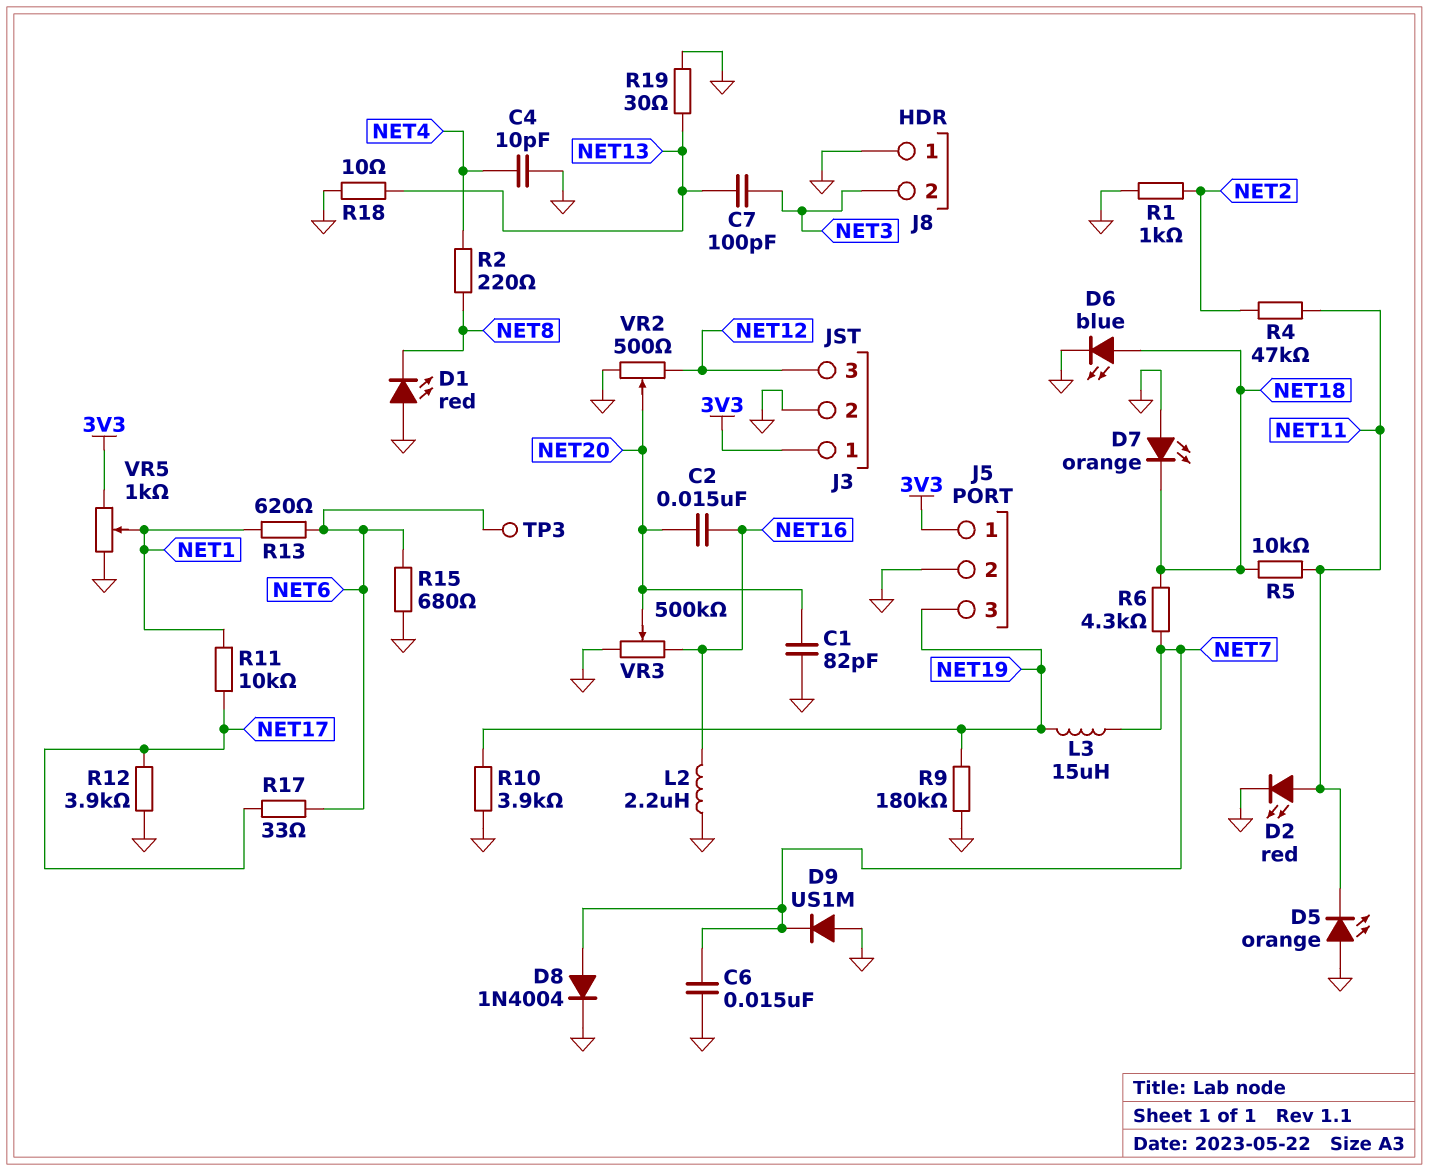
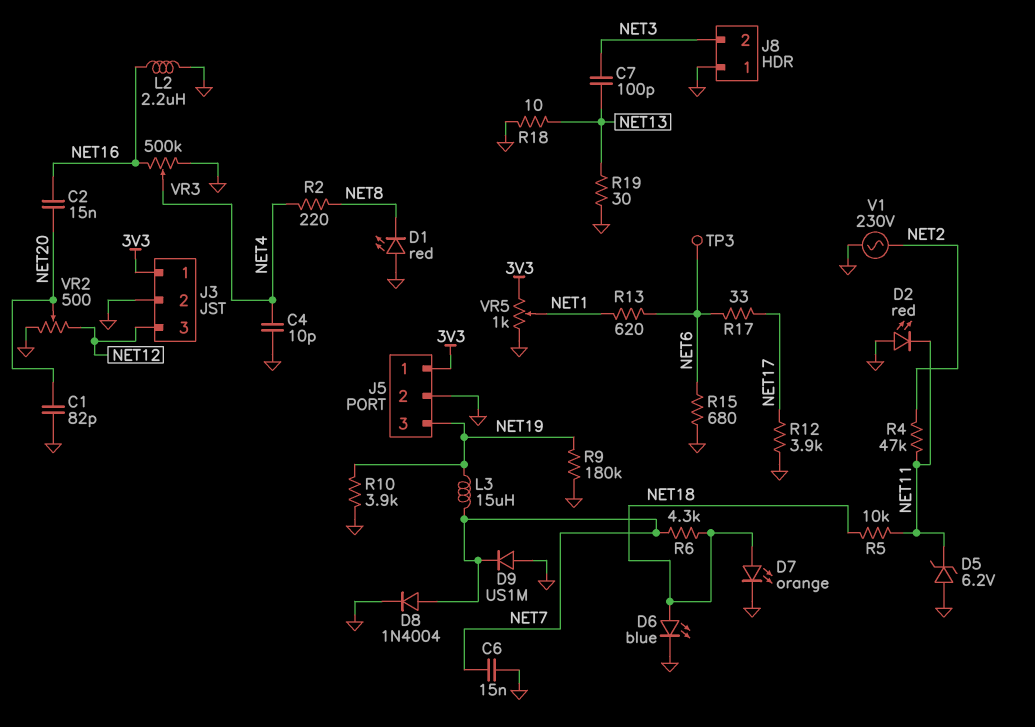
D2: LED red (A NET11, K GND) -> LED red (A GND, K NET11)
D5: LED orange (A GND, K NET11) -> zener 6.2V (A GND, K NET11)
D7: LED orange (A GND, K NET18) -> LED orange (A NET18, K GND)
R1: 1k (GND, NET2) -> none
R11: 10k (NET1, NET17) -> none
V1: none -> AC 230V (GND, NET2)
VR3: 500k (GND, NET16, wiper NET20) -> 500k (GND, NET16, wiper NET4)

